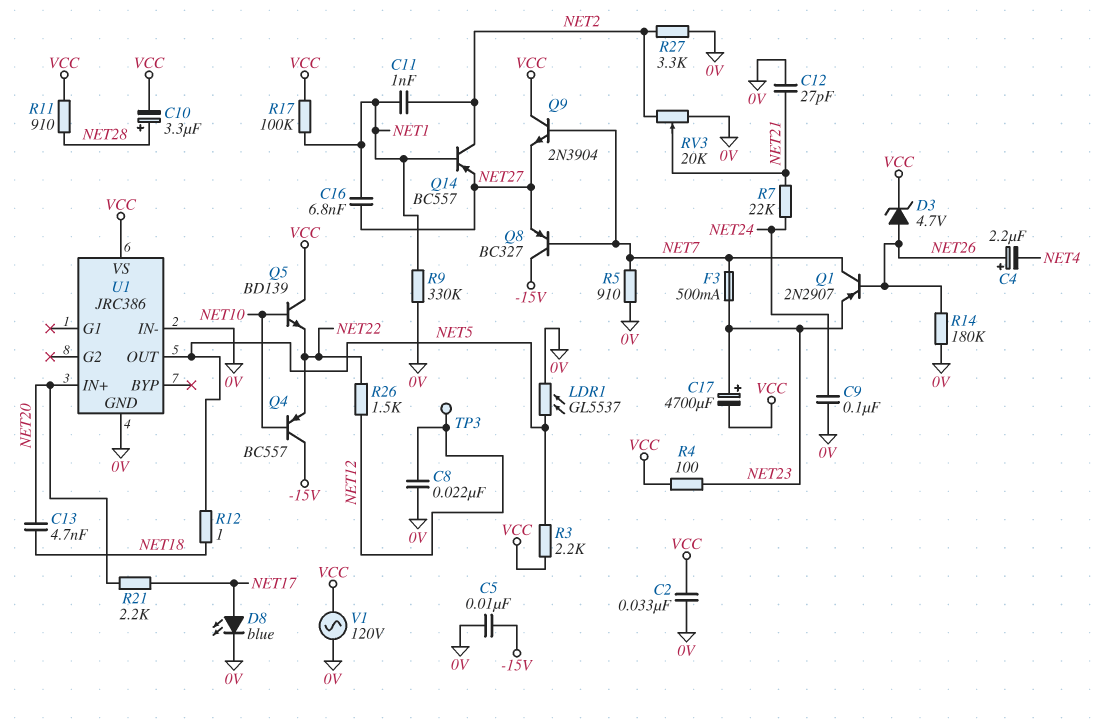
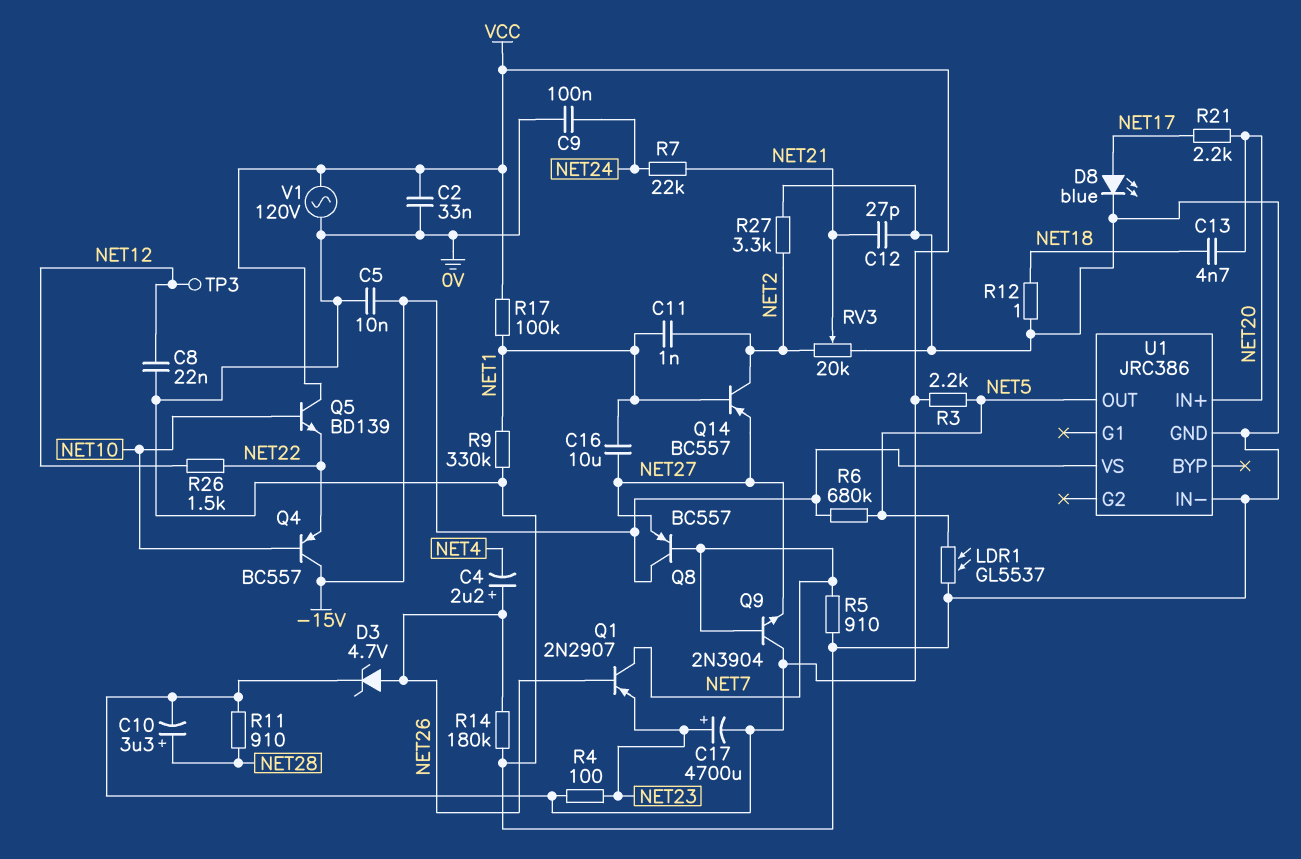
C16: 6.8nF (NET1, NET27) -> 10uF (NET1, NET27)
F3: 500mA (NET7, NET23) -> none
Q8: PNP BC327 (B NET7, C -15V, E NET27) -> PNP BC557 (B NET7, C -15V, E NET27)
R6: none -> 680k (-15V, NET5)
R12: 1 (NET5, NET18) -> 1 (0V, NET18)
U1 pin VS: VCC -> -15V

